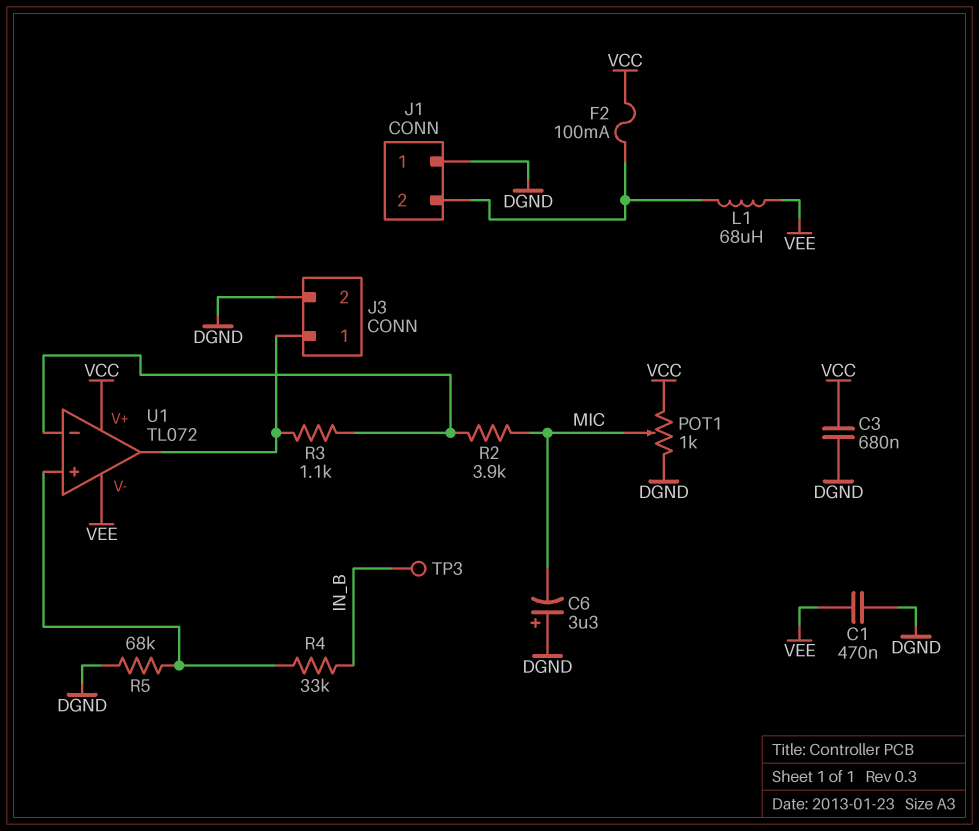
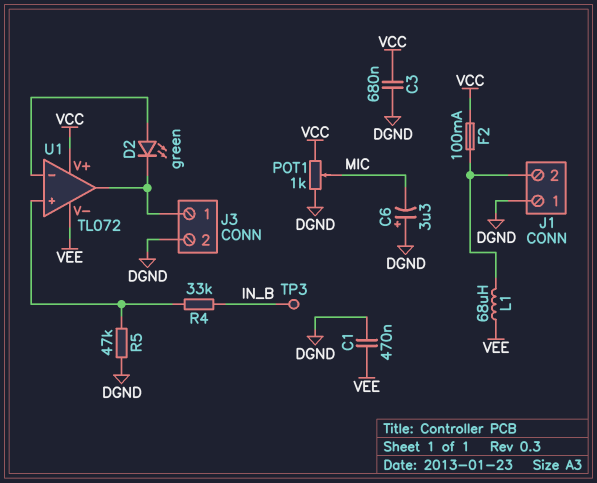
D2: none -> LED green (A U1/in-, K J3/1)
R2: 3.9k (MIC, U1/in-) -> none
R3: 1.1k (J3/1, U1/in-) -> none
R5: 68k (DGND, U1/in+) -> 47k (DGND, U1/in+)

